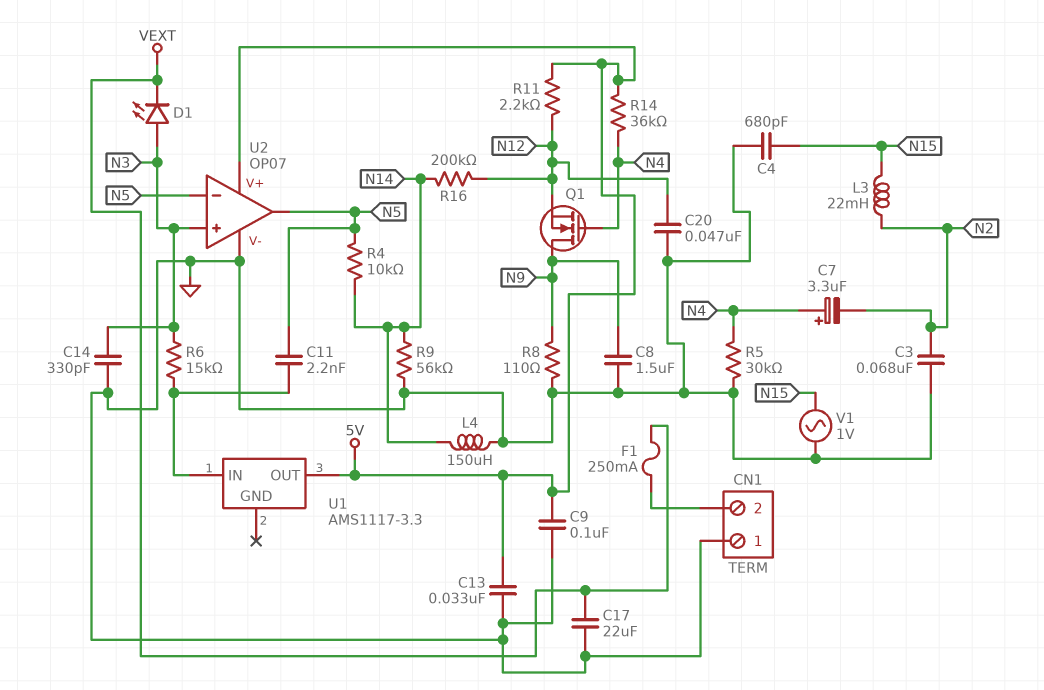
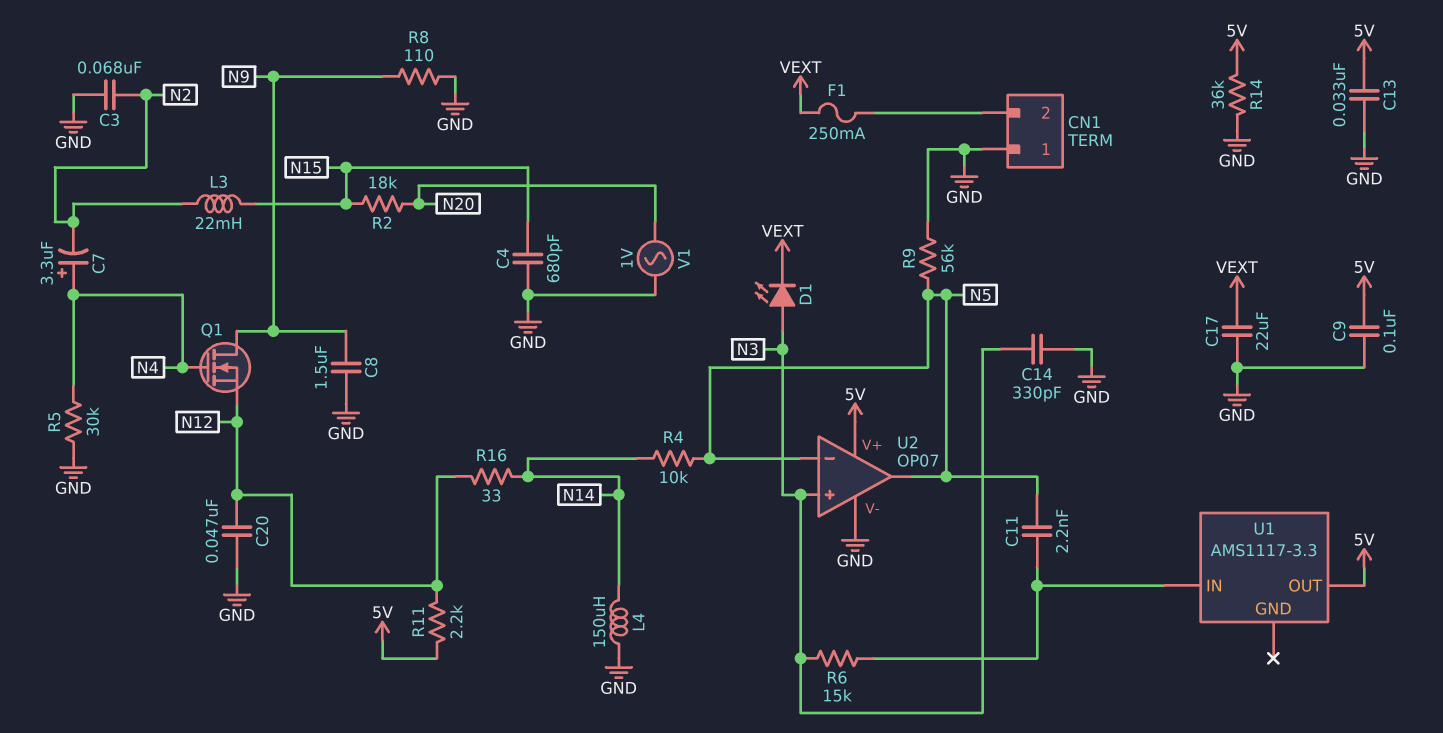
R2: none -> 18k (N15, N20)
R9: 56k (GND, N14) -> 56k (GND, N5)
R14: 36k (5V, N4) -> 36k (5V, GND)
R16: 200k (N12, N14) -> 33 (N12, N14)
V1: AC 1V (GND, N15) -> AC 1V (GND, N20)

